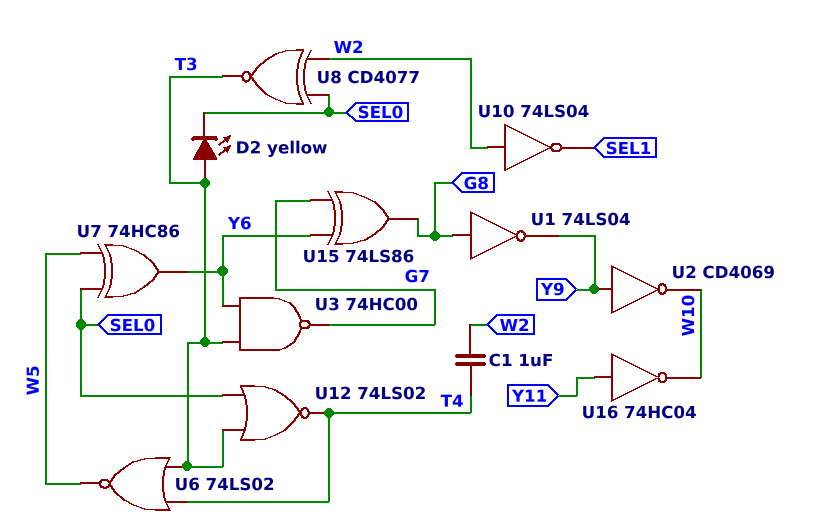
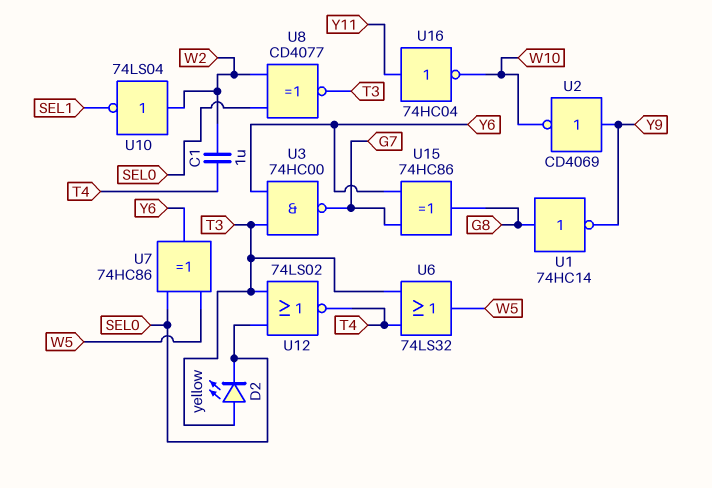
U1: NOT 74LS04 (in G8, out Y9) -> NOT 74HC14 (in G8, out Y9)
U6: NOR 74LS02 (in T3, in T4, out W5) -> OR 74LS32 (in T3, in T4, out W5)
U15: XOR 74LS86 (in G7, in Y6, out G8) -> XOR 74HC86 (in G7, in Y6, out G8)

